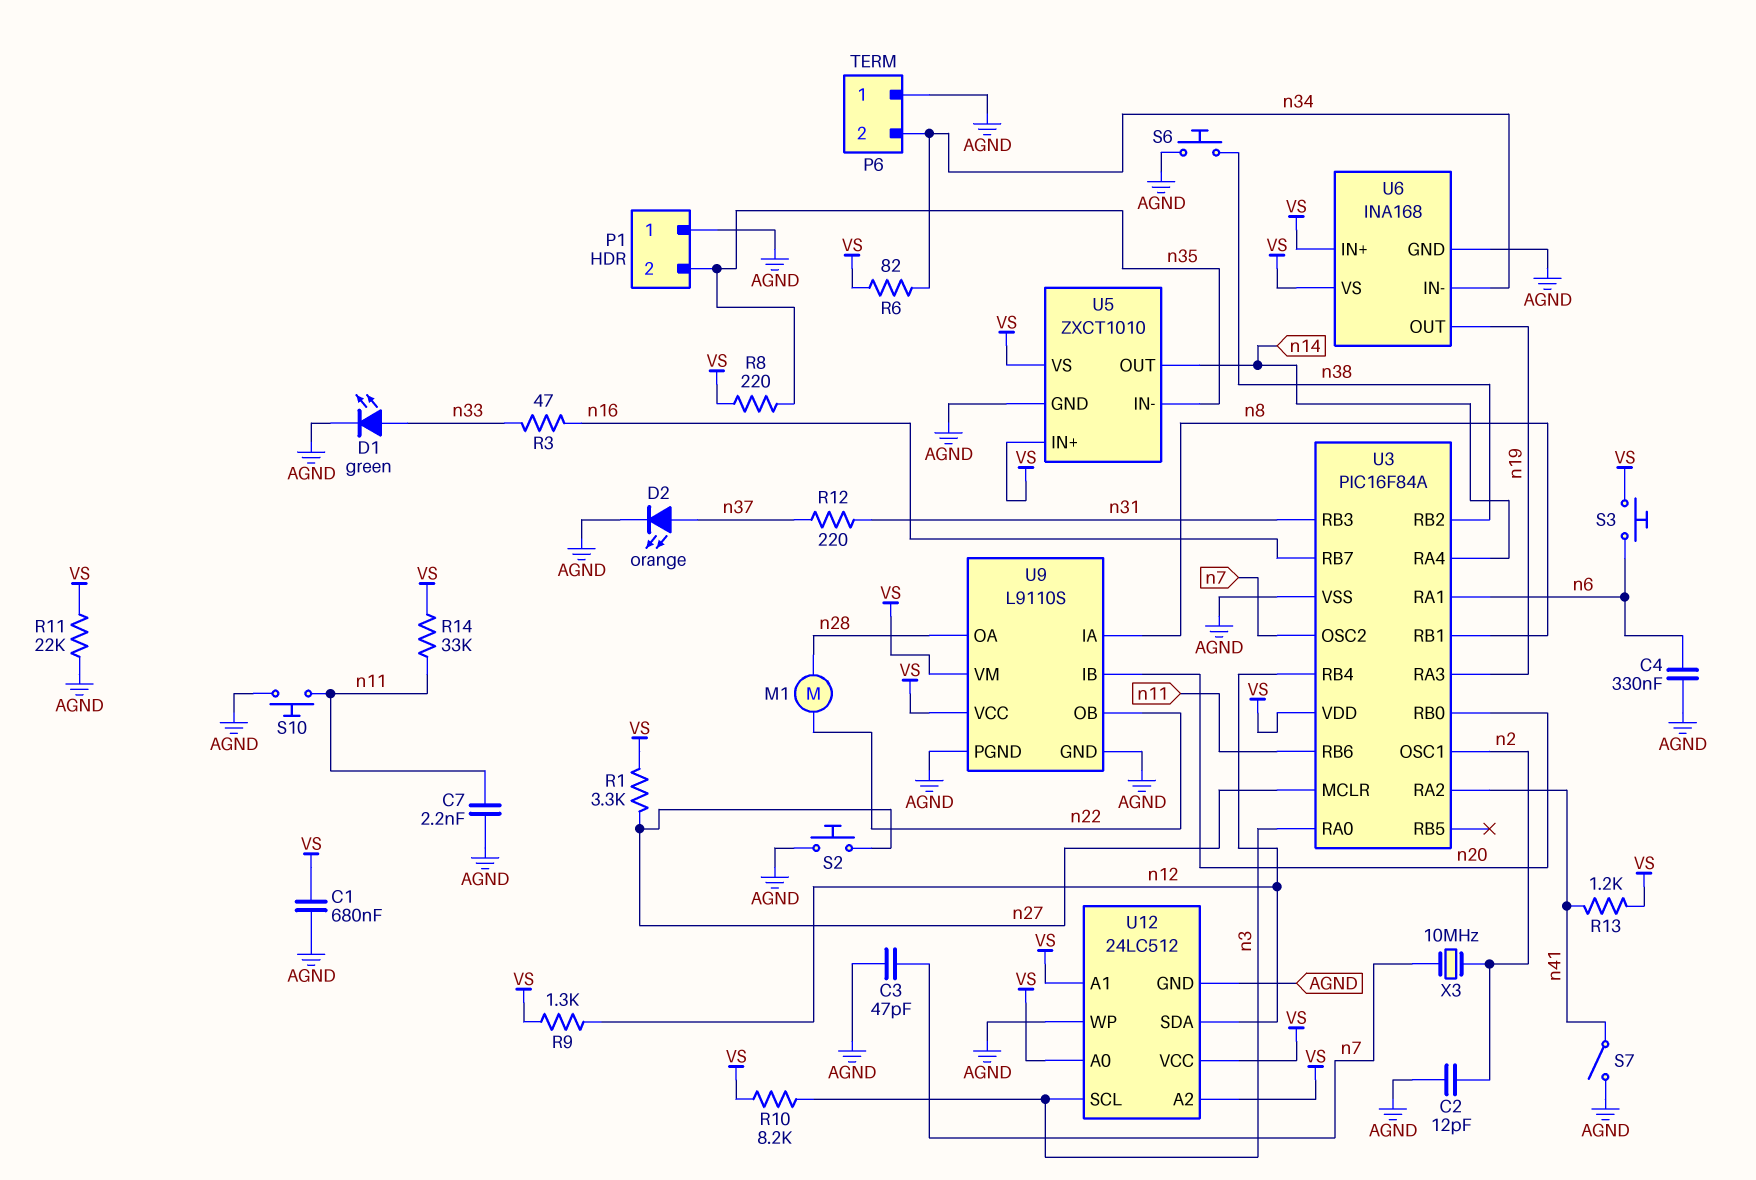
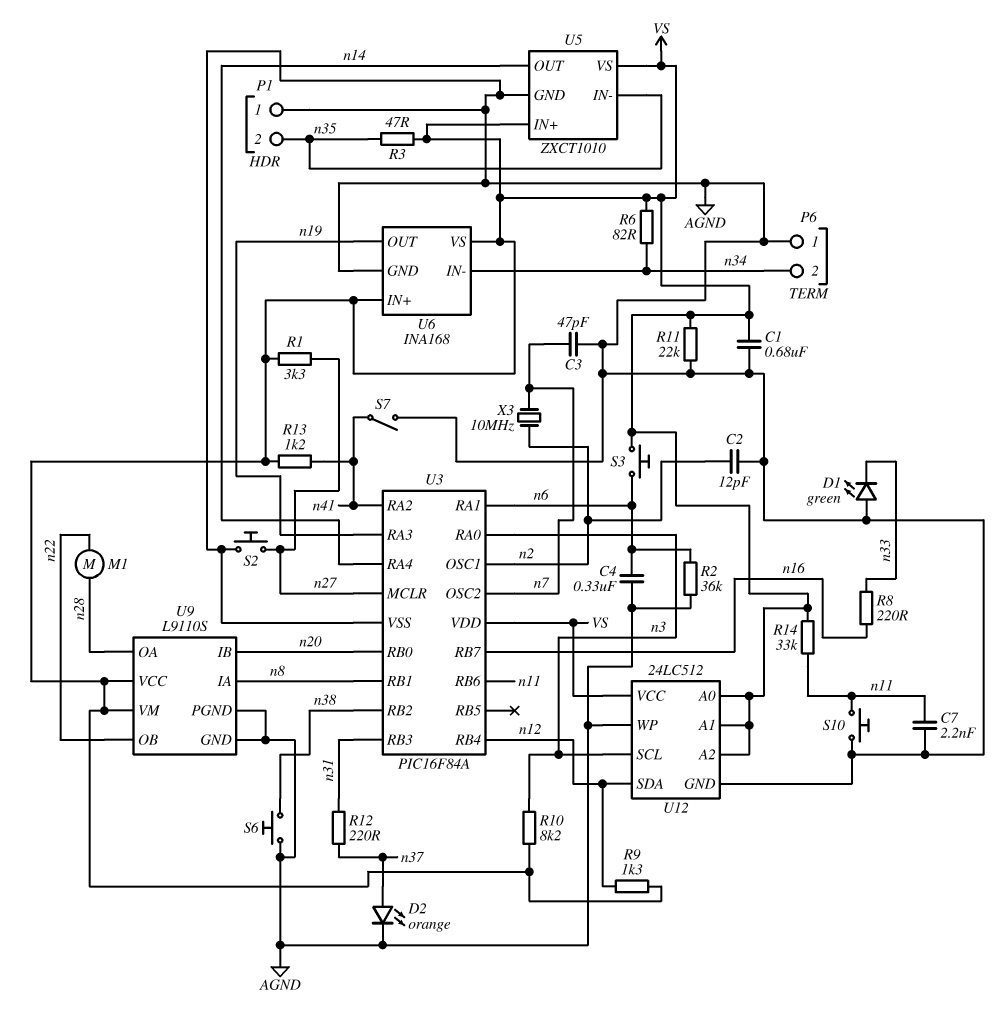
D1: LED green (A n33, K AGND) -> LED green (A AGND, K n33)
R2: none -> 36k (AGND, n6)
R3: 47 (n16, n33) -> 47 (VS, n35)
R8: 220 (VS, n35) -> 220 (n16, n33)

